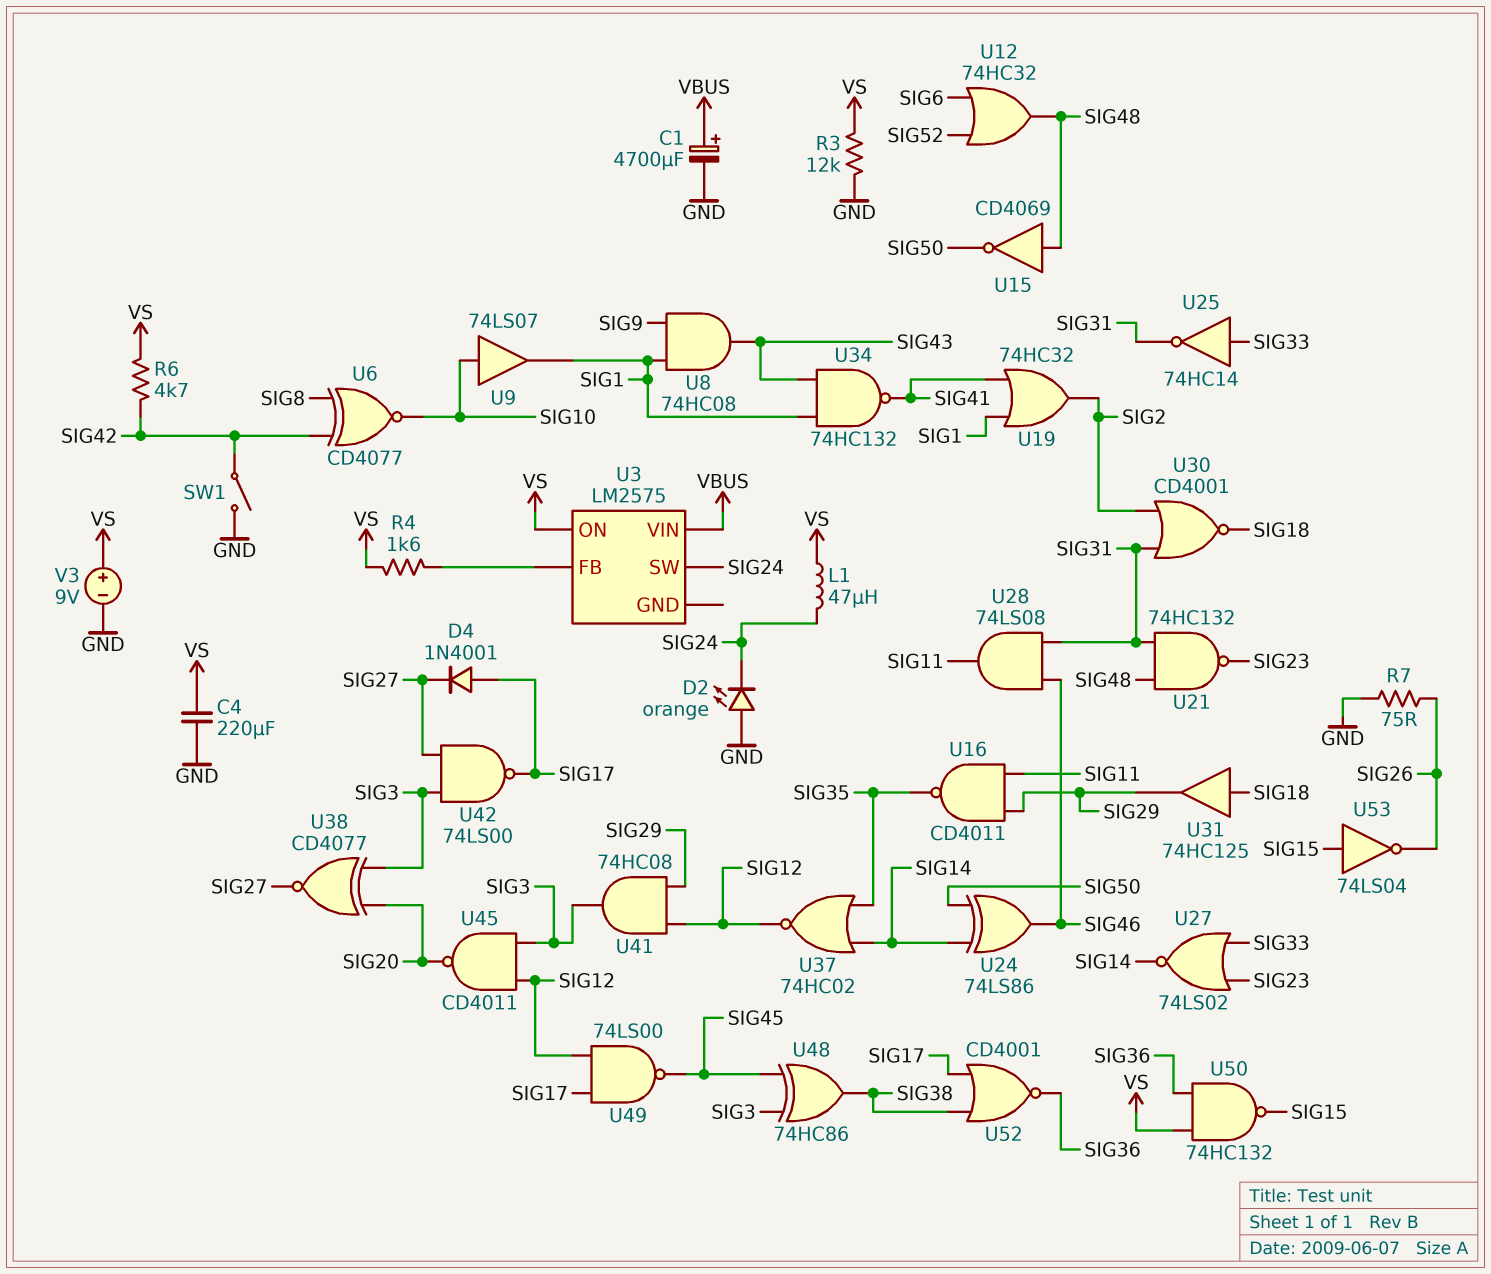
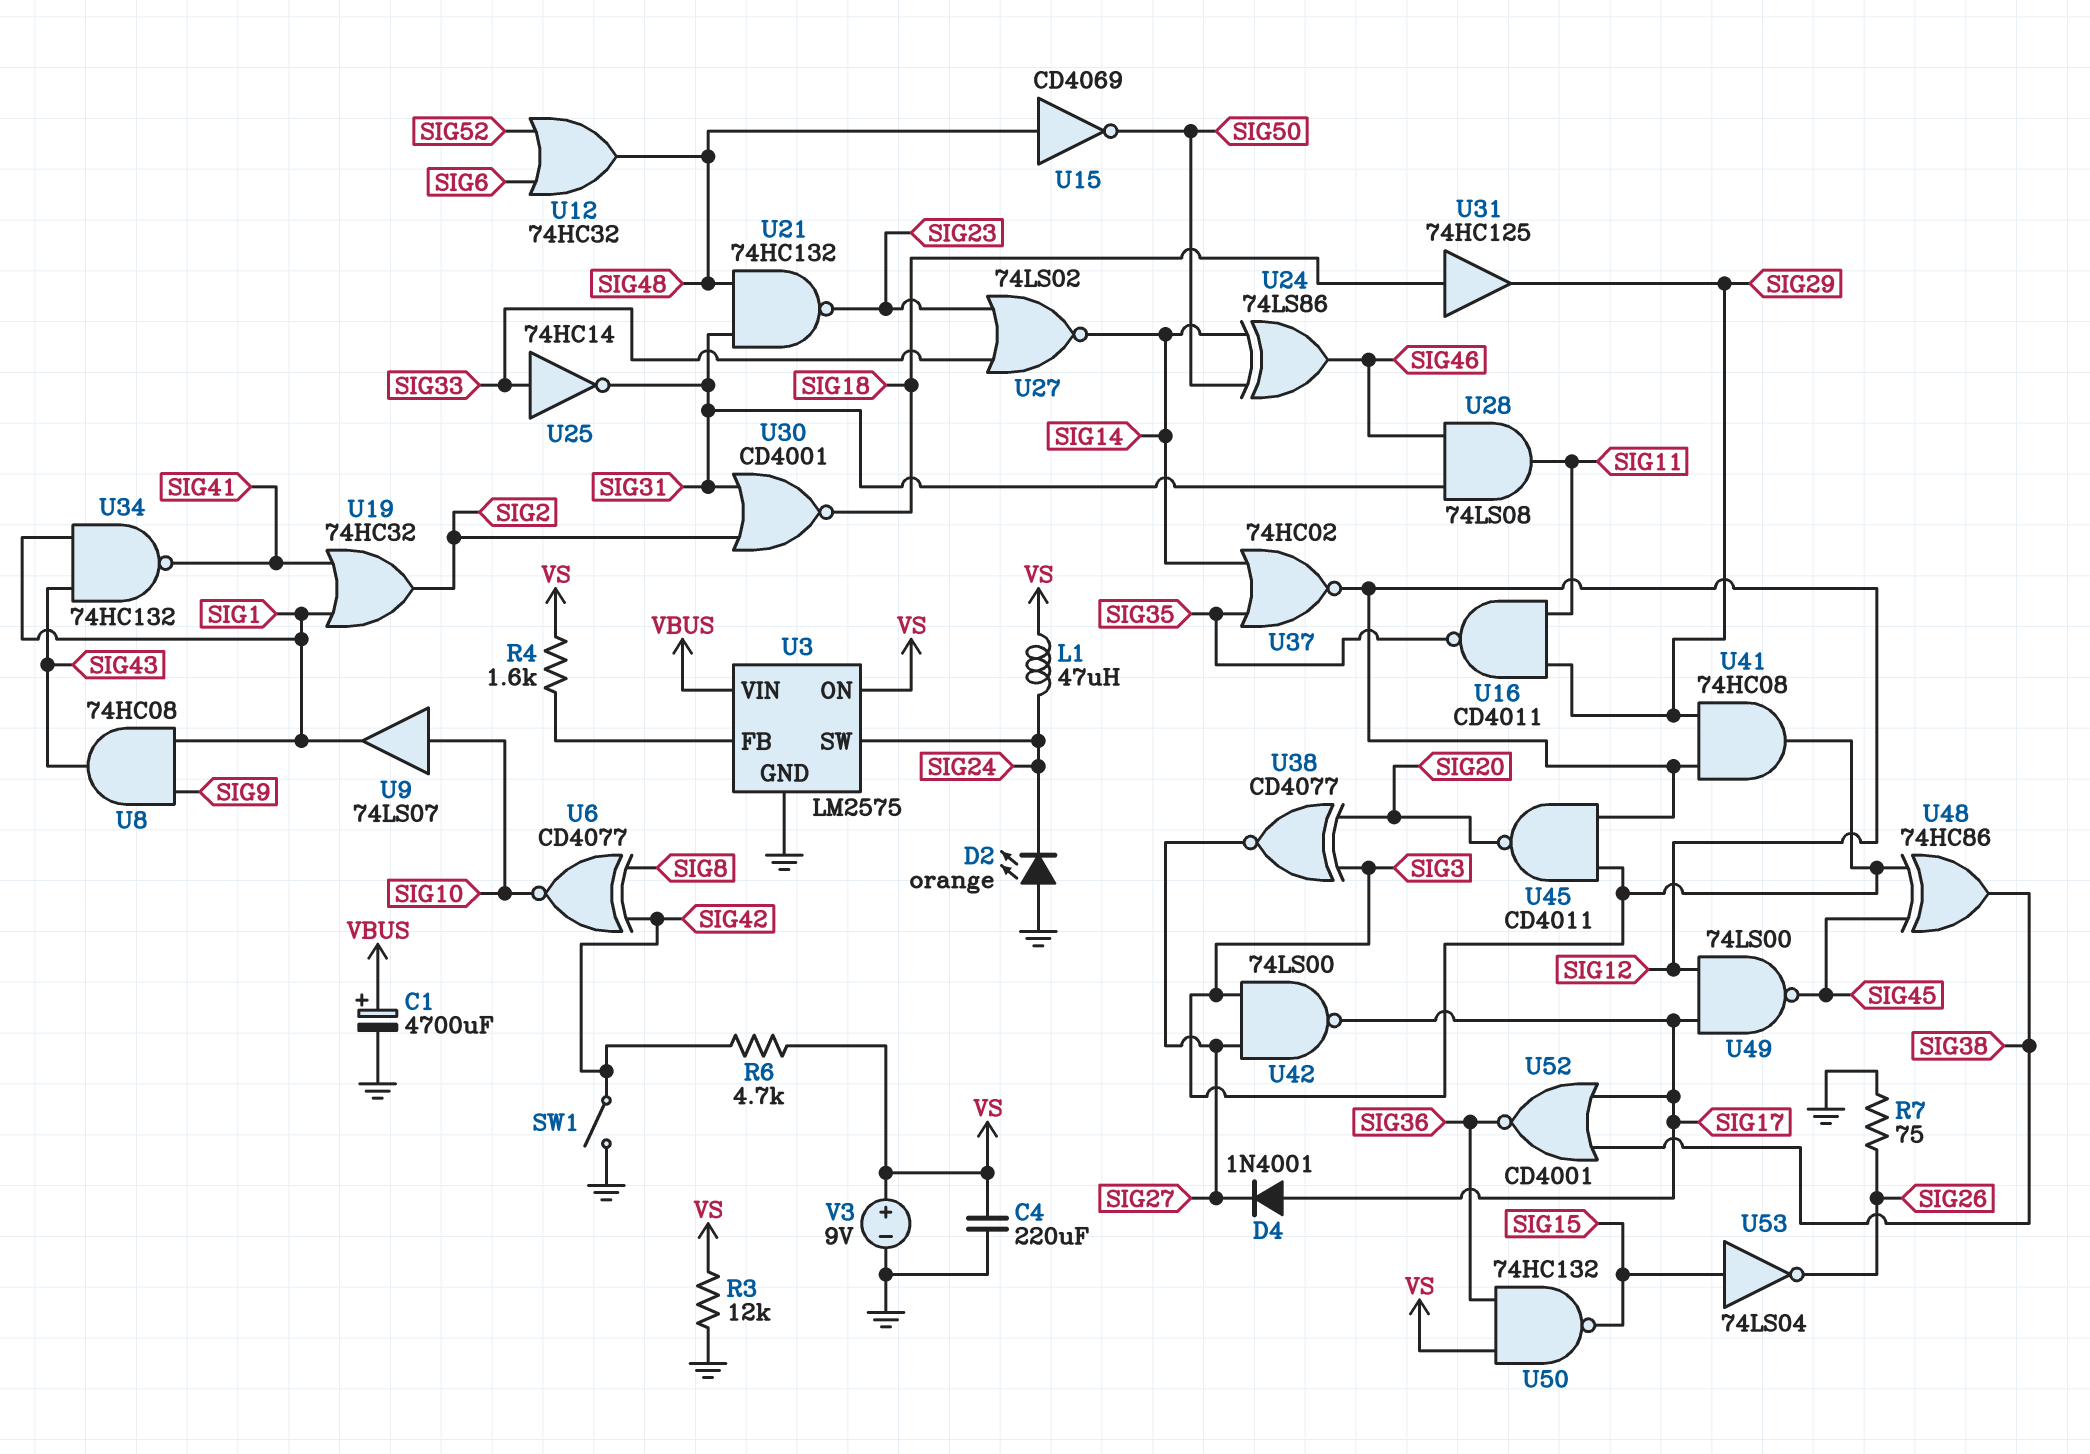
U3 pin GND: none -> GND

